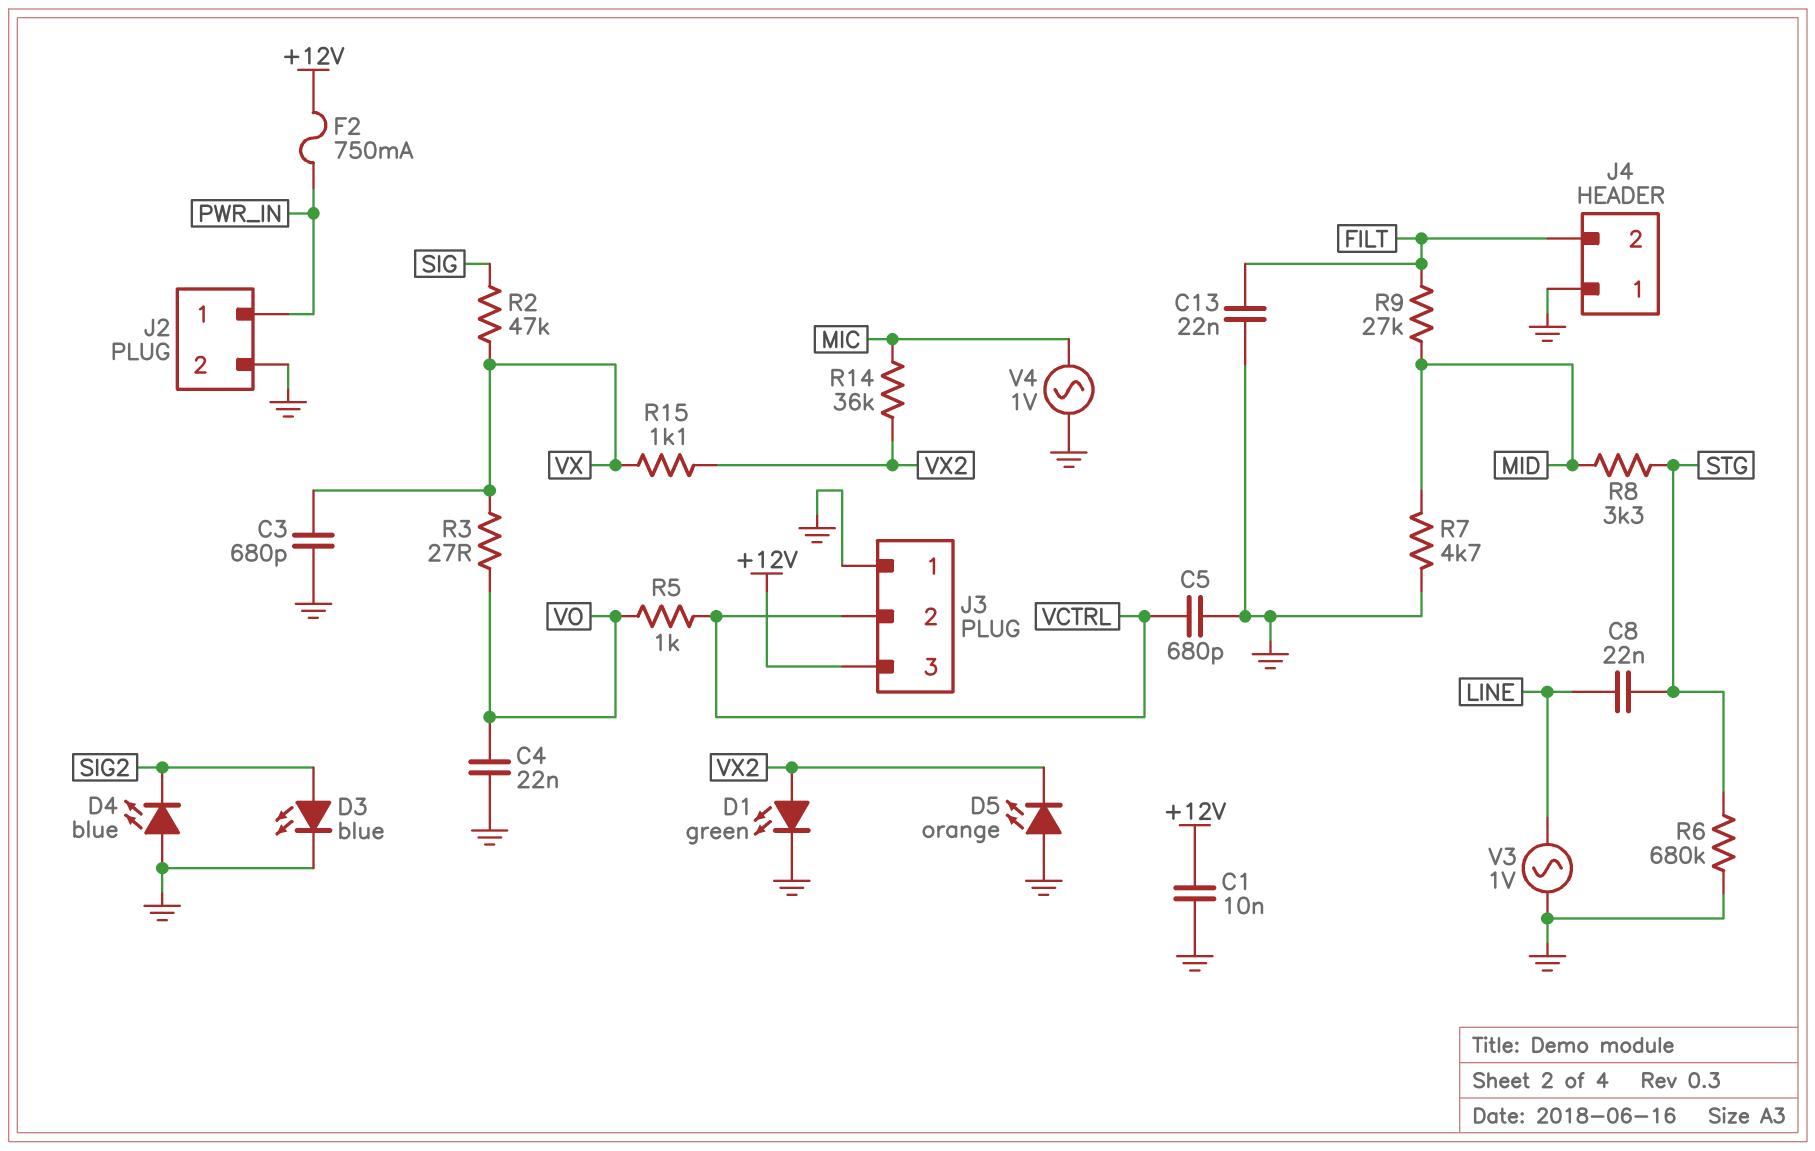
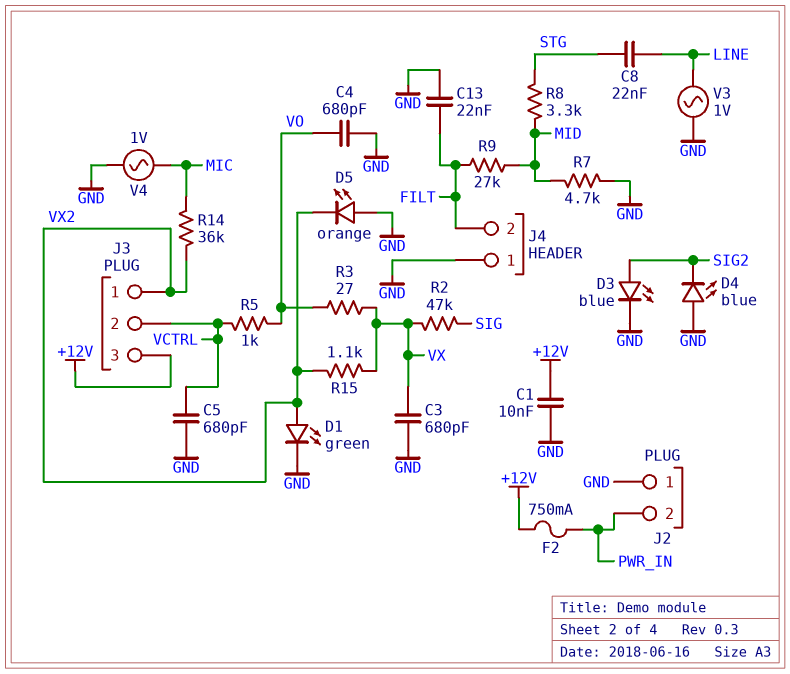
C4: 22nF (GND, VO) -> 680pF (GND, VO)
J2 pin 1: PWR_IN -> GND
J2 pin 2: GND -> PWR_IN
J3 pin 1: GND -> VX2
R6: 680k (GND, STG) -> none

